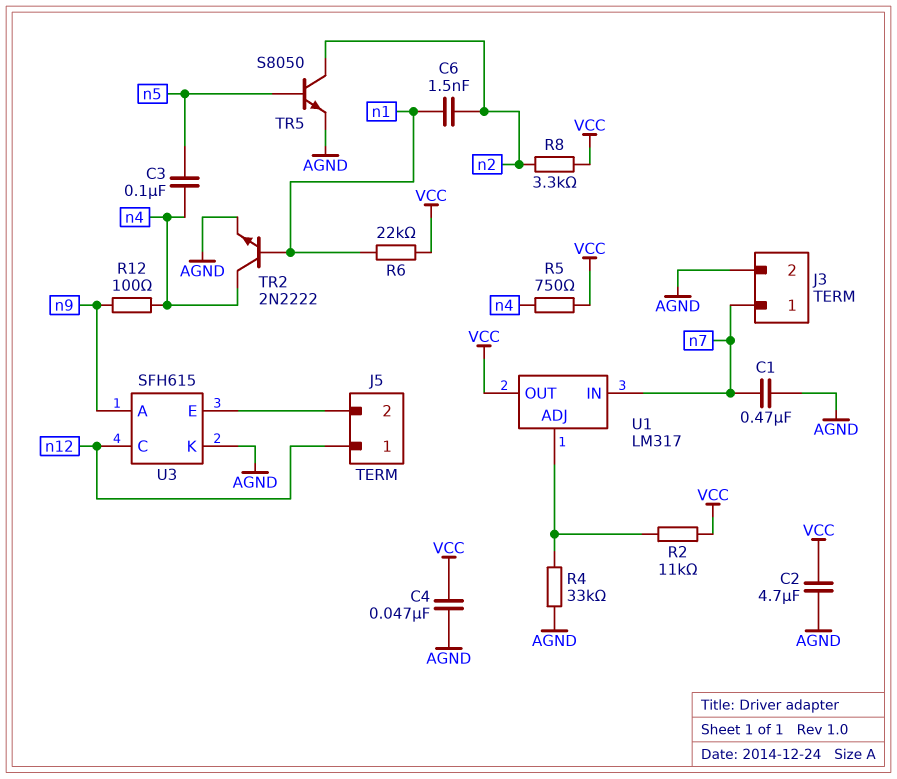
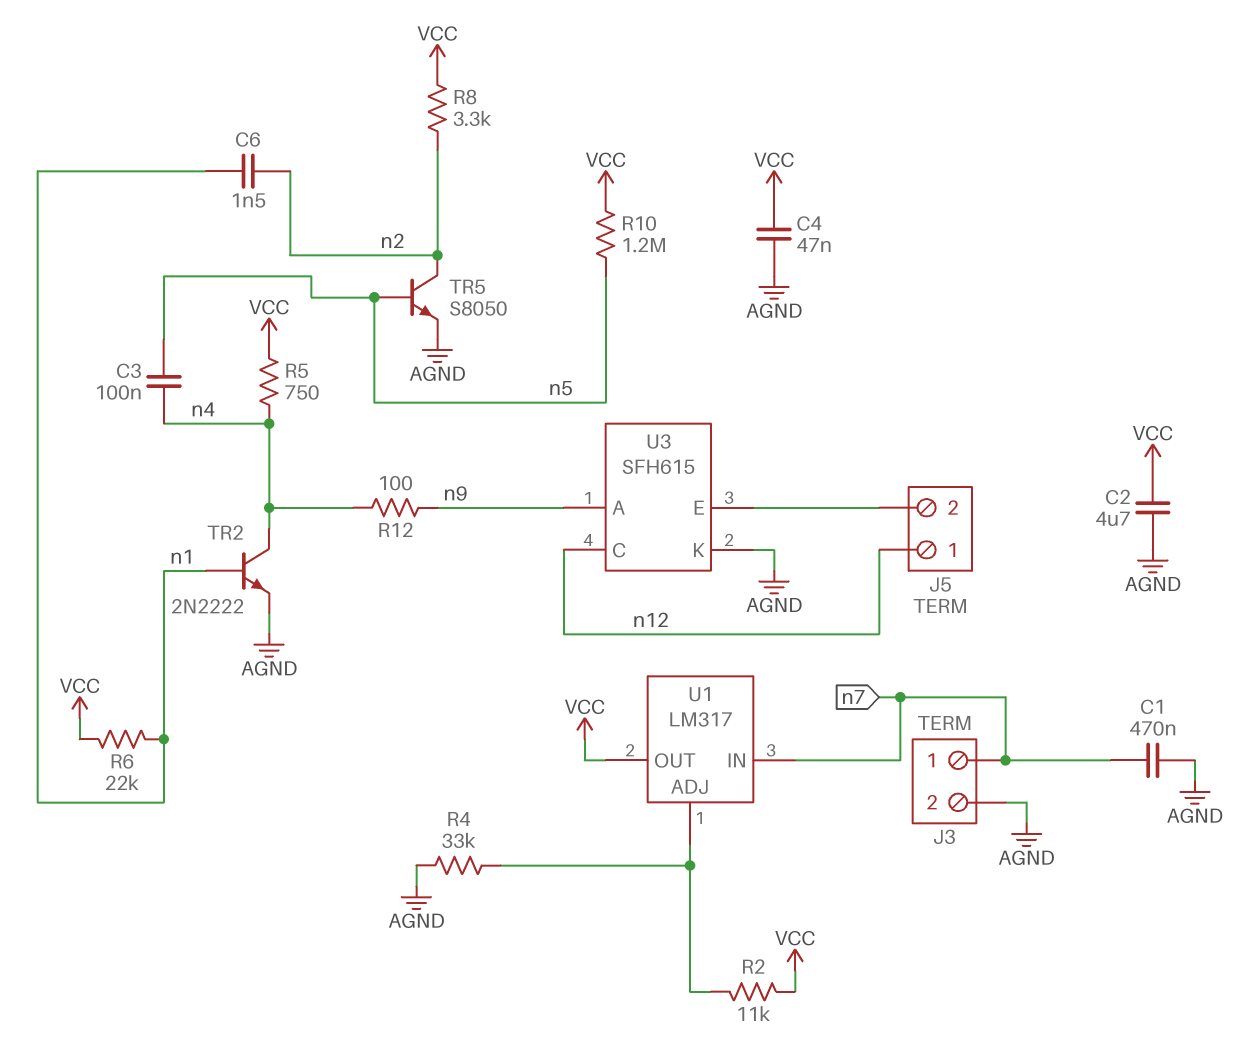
R10: none -> 1.2M (VCC, n5)

